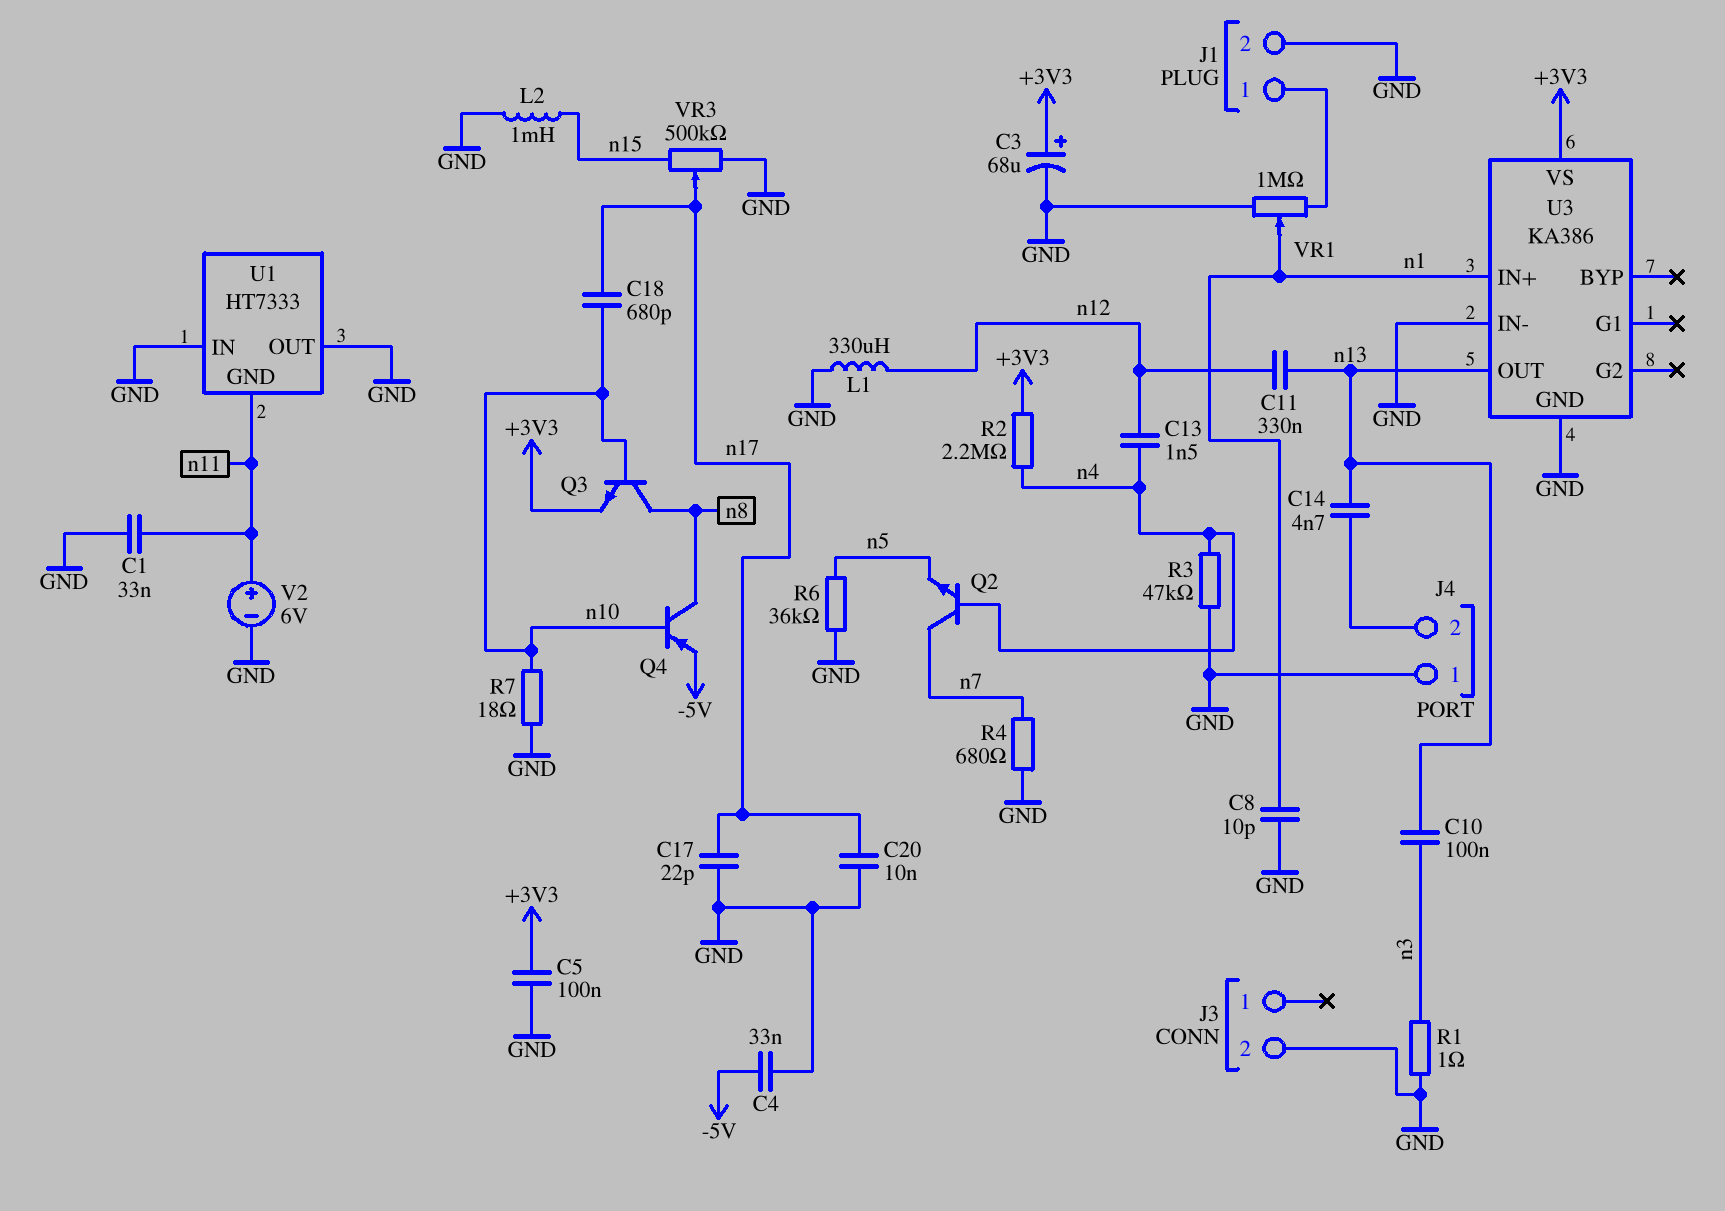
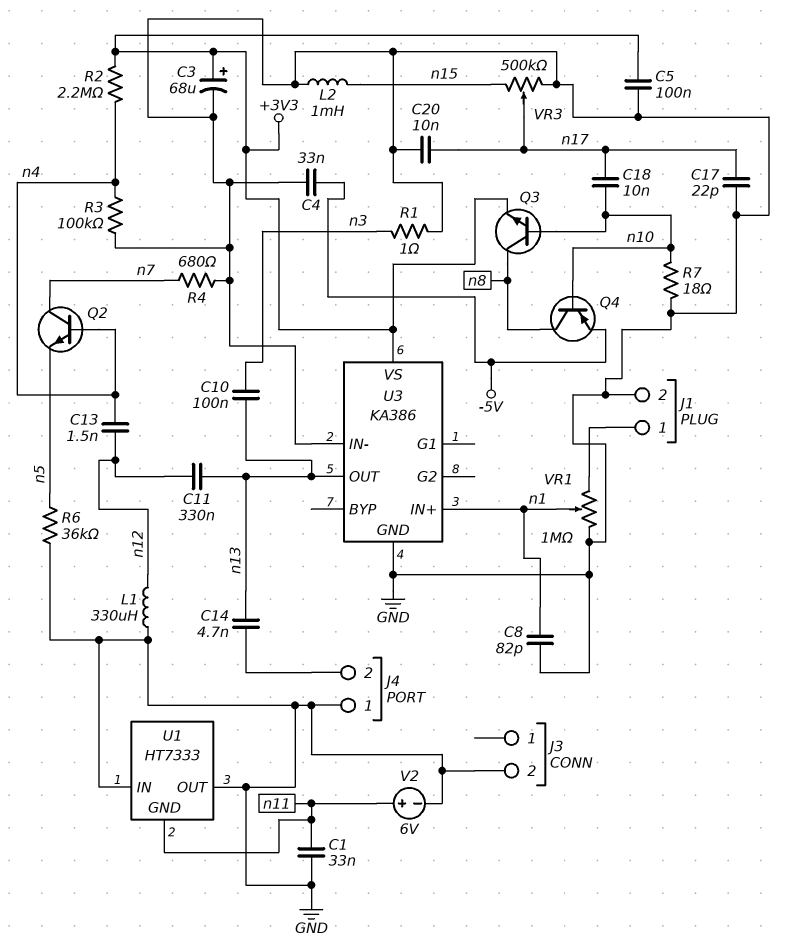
C8: 10pF (GND, n1) -> 82pF (GND, n1)
C18: 680pF (n10, n17) -> 10nF (n10, n17)
R3: 47k (GND, n4) -> 100k (GND, n4)

